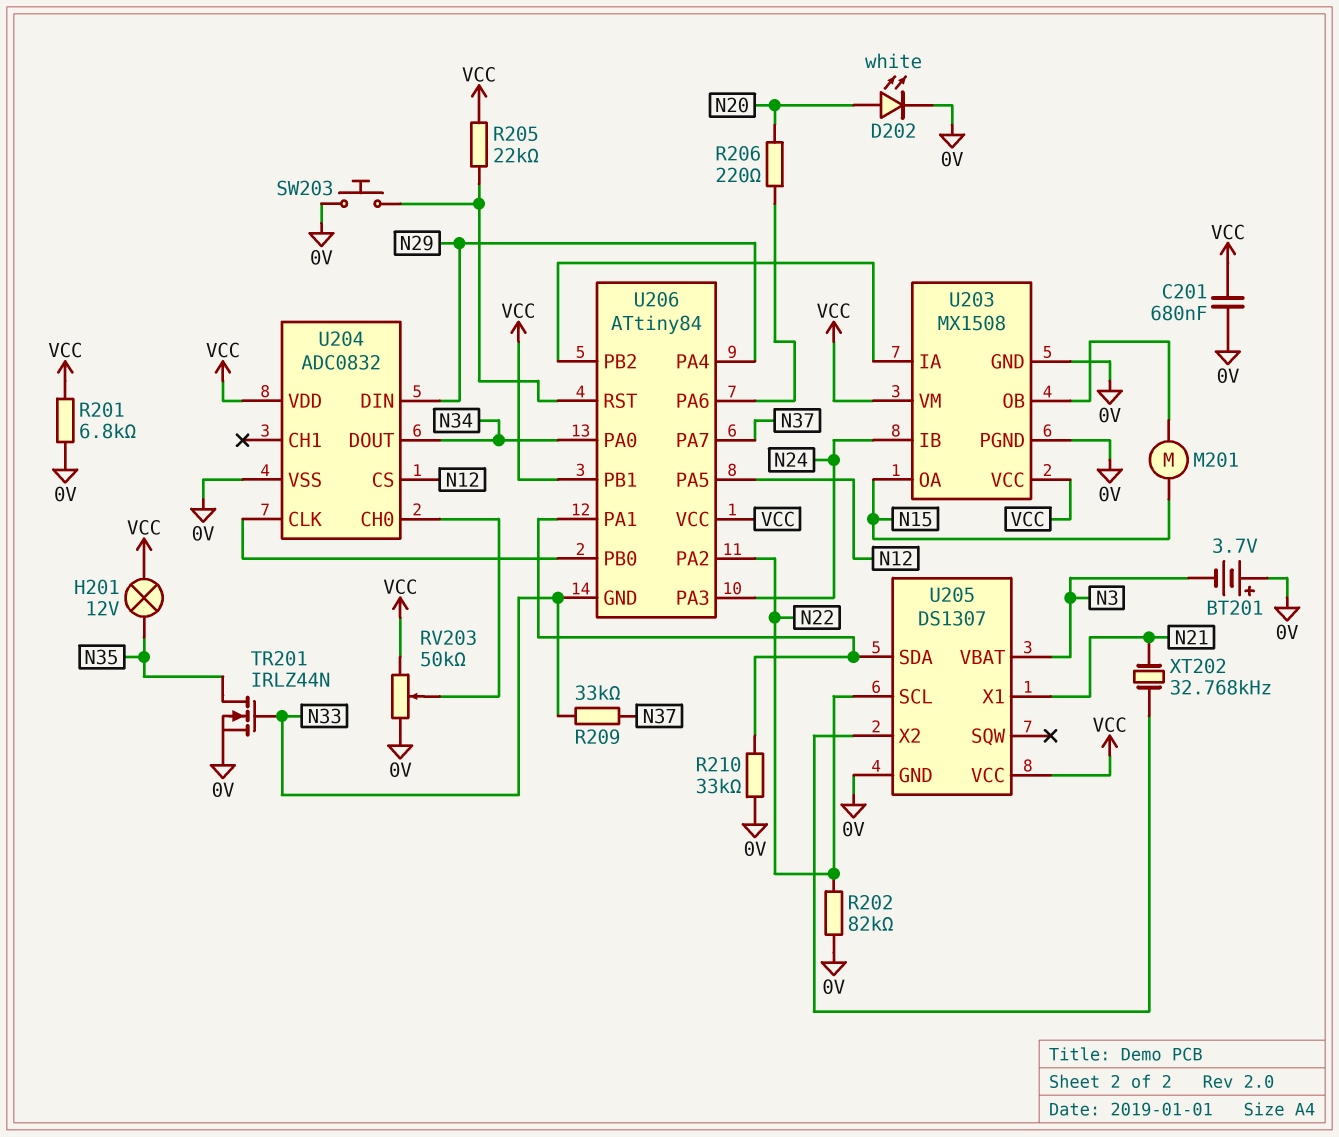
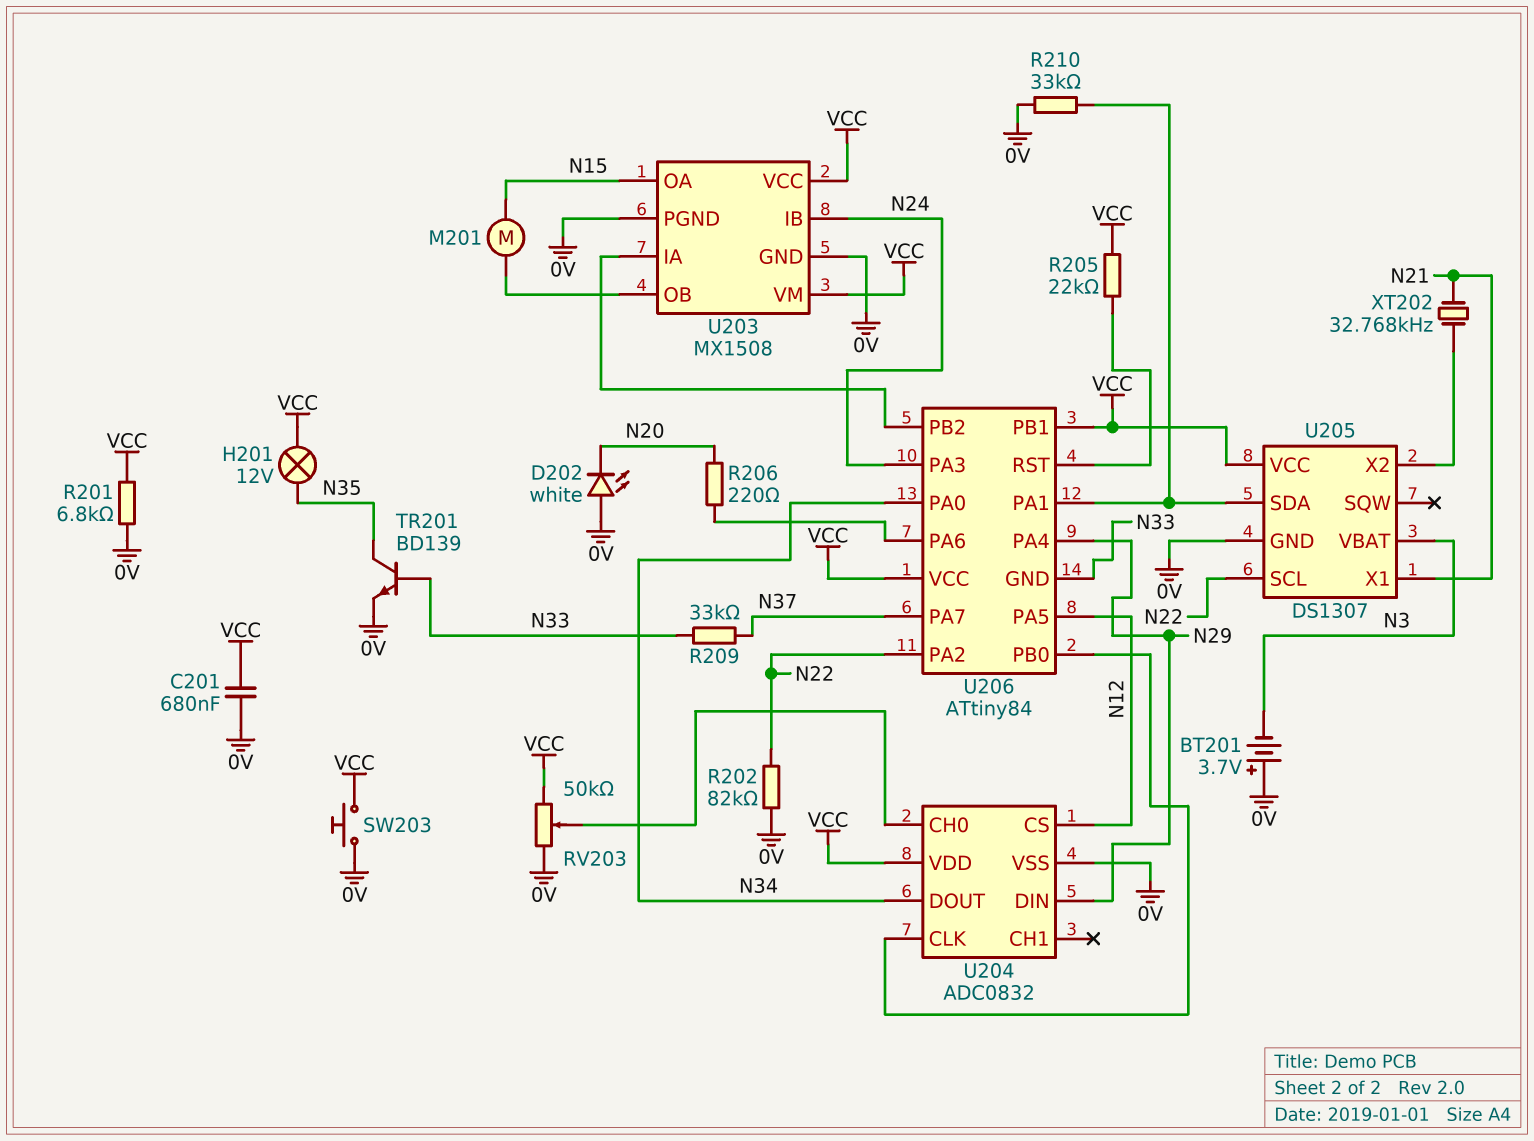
D202: LED white (A N20, K 0V) -> LED white (A 0V, K N20)
SW203: button (0V, U206/RST) -> button (0V, VCC)
TR201: NMOS IRLZ44N (G N33, D N35, S 0V) -> NPN BD139 (B N33, C N35, E 0V)

